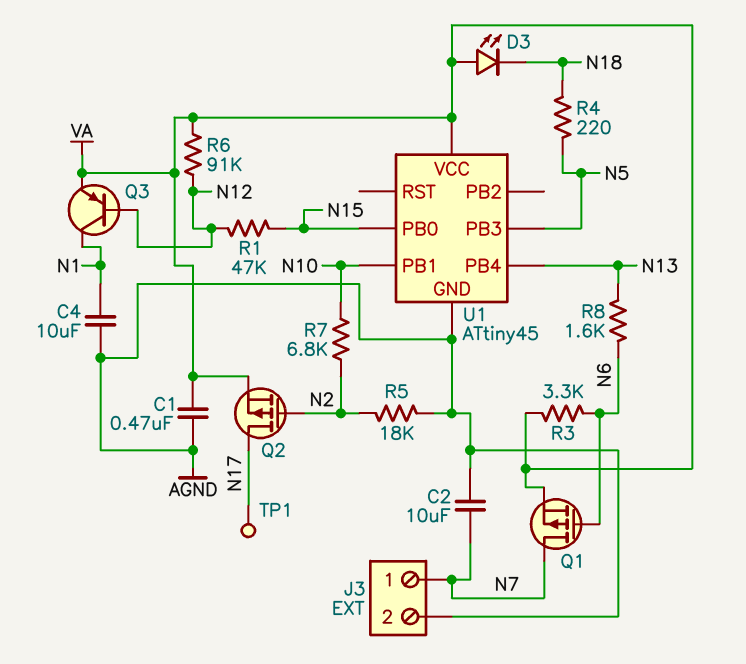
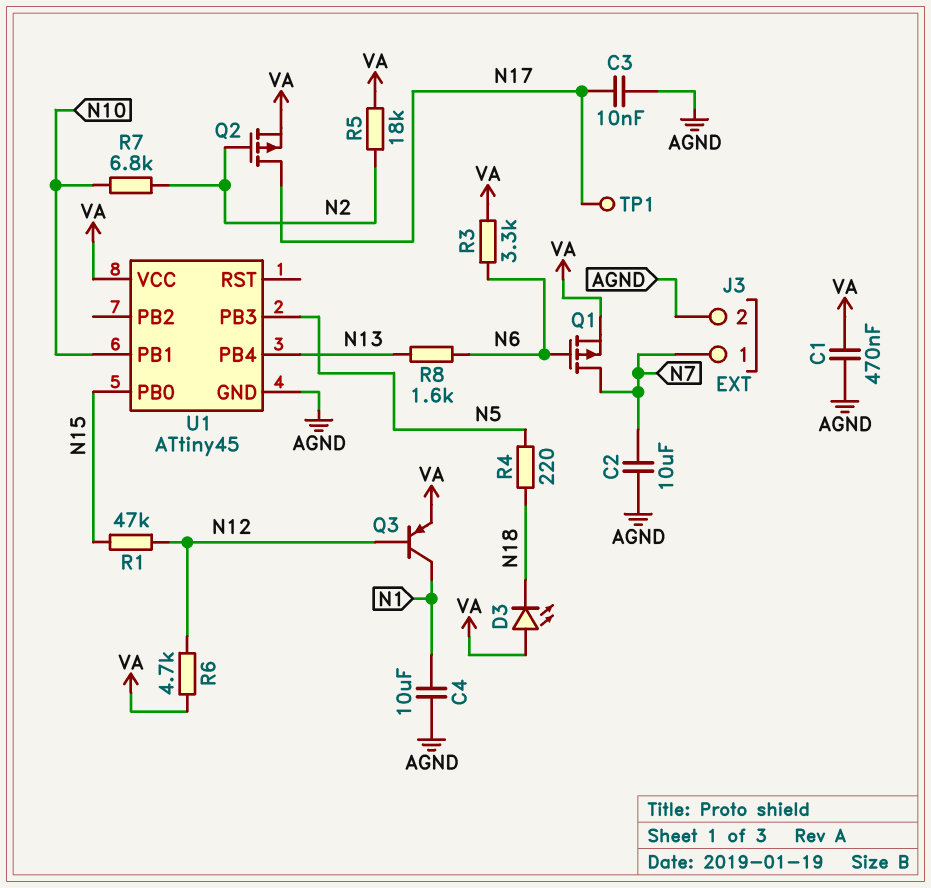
C3: none -> 10nF (AGND, N17)
R5: 18k (AGND, N2) -> 18k (N2, VA)
R6: 91k (N12, VA) -> 4.7k (N12, VA)

